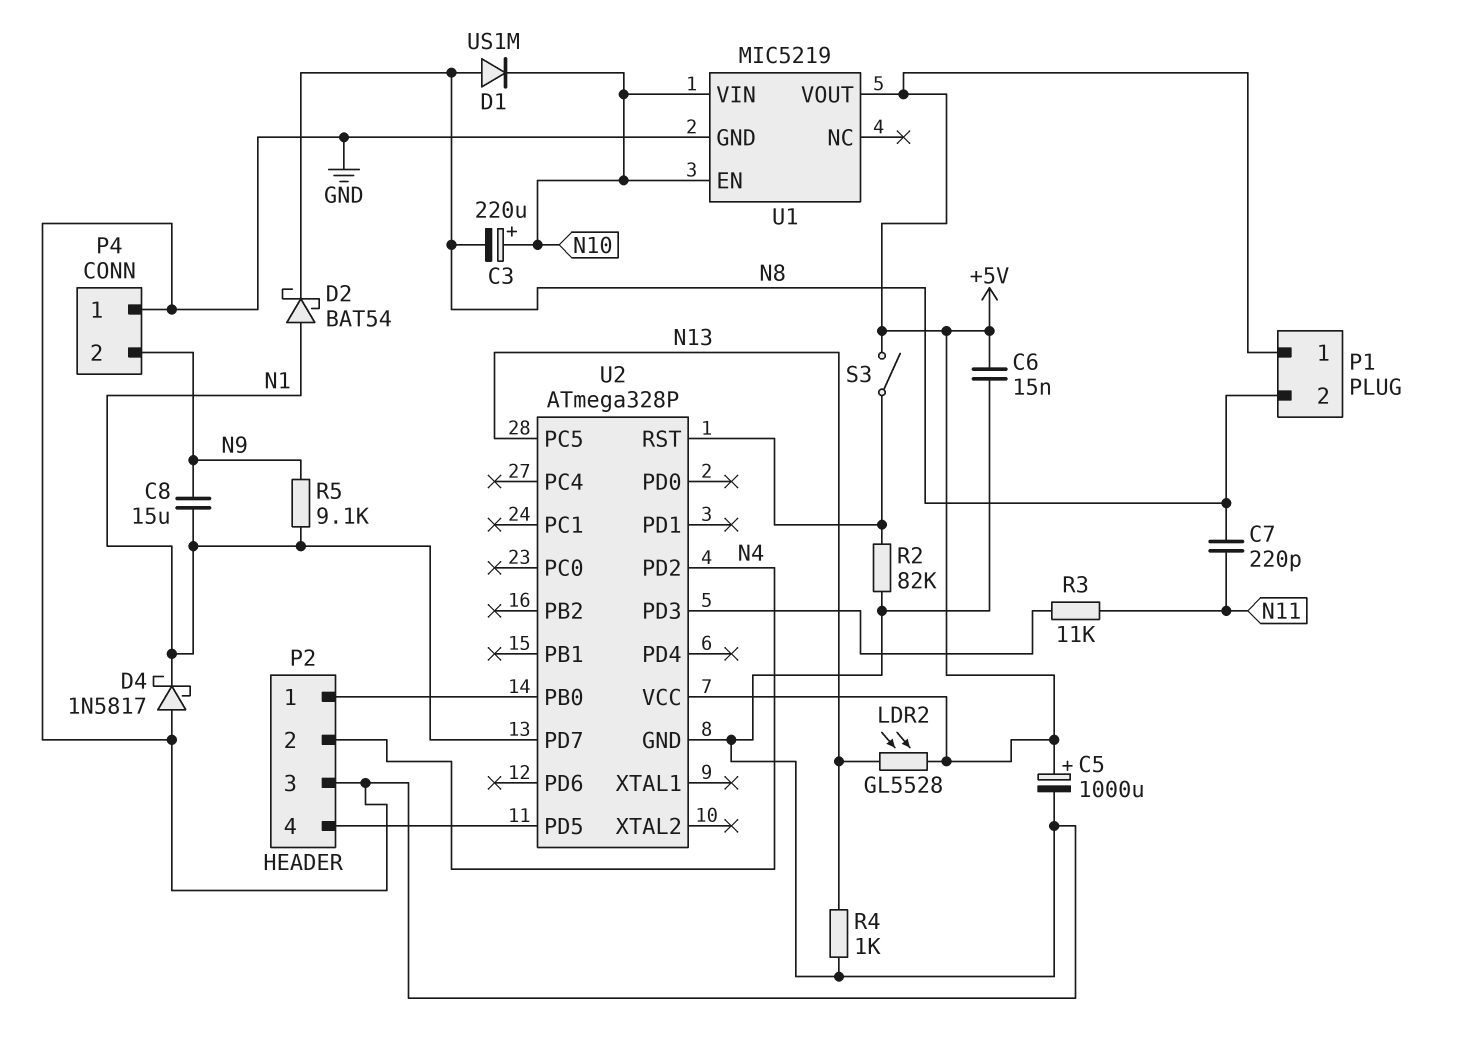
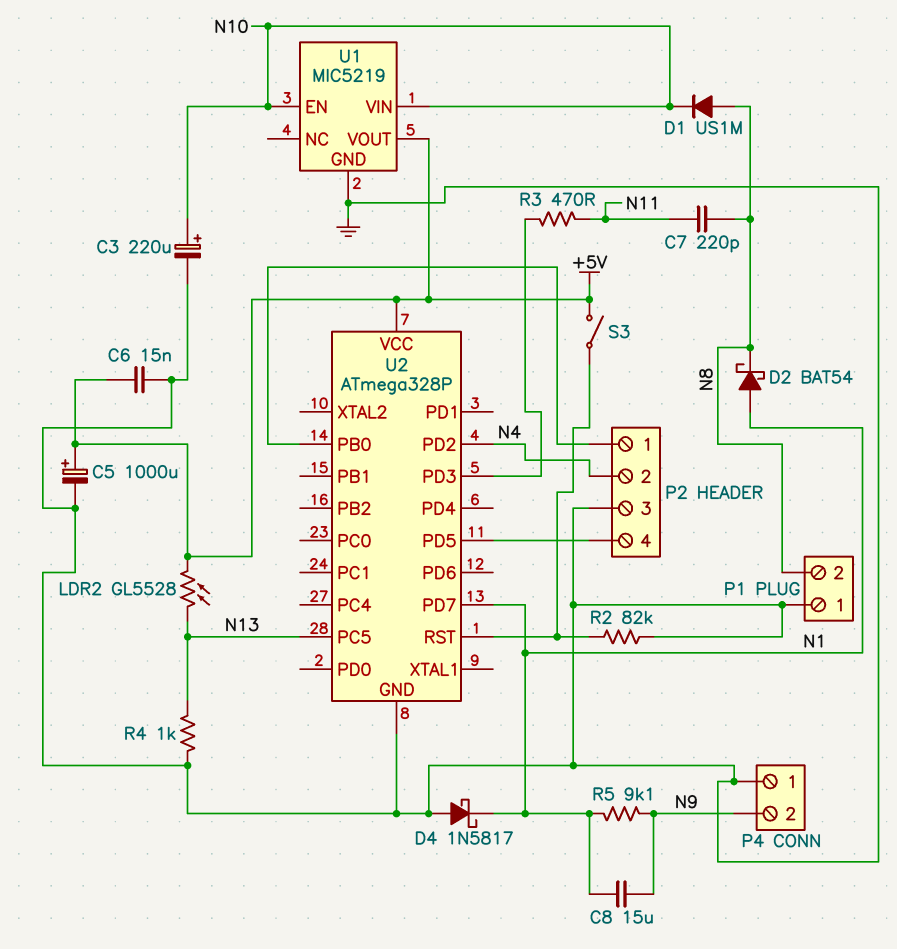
C3: 220uF (plus N10, minus N8) -> 220uF (plus N10, minus GND)
P1 pin 1: +5V -> GND
R3: 11k (N11, U2/PD3) -> 470 (N11, U2/PD3)

